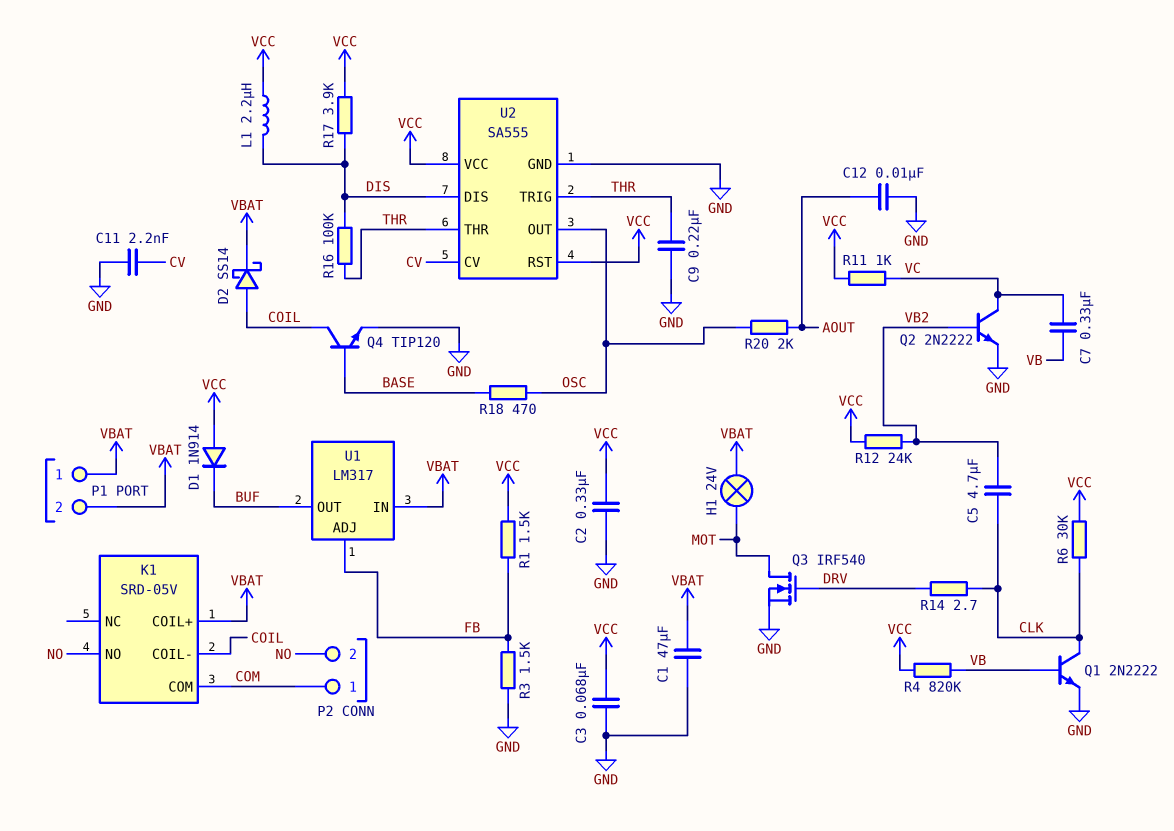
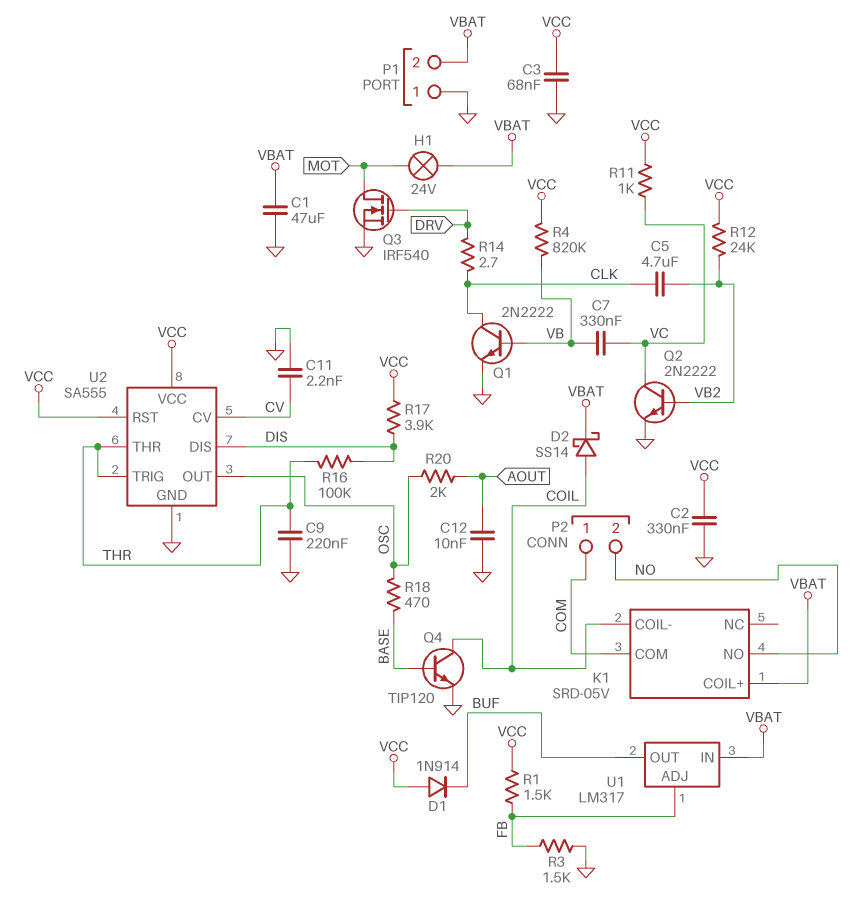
L1: 2.2uH (DIS, VCC) -> none
P1 pin 1: VBAT -> GND
R6: 30k (CLK, VCC) -> none

